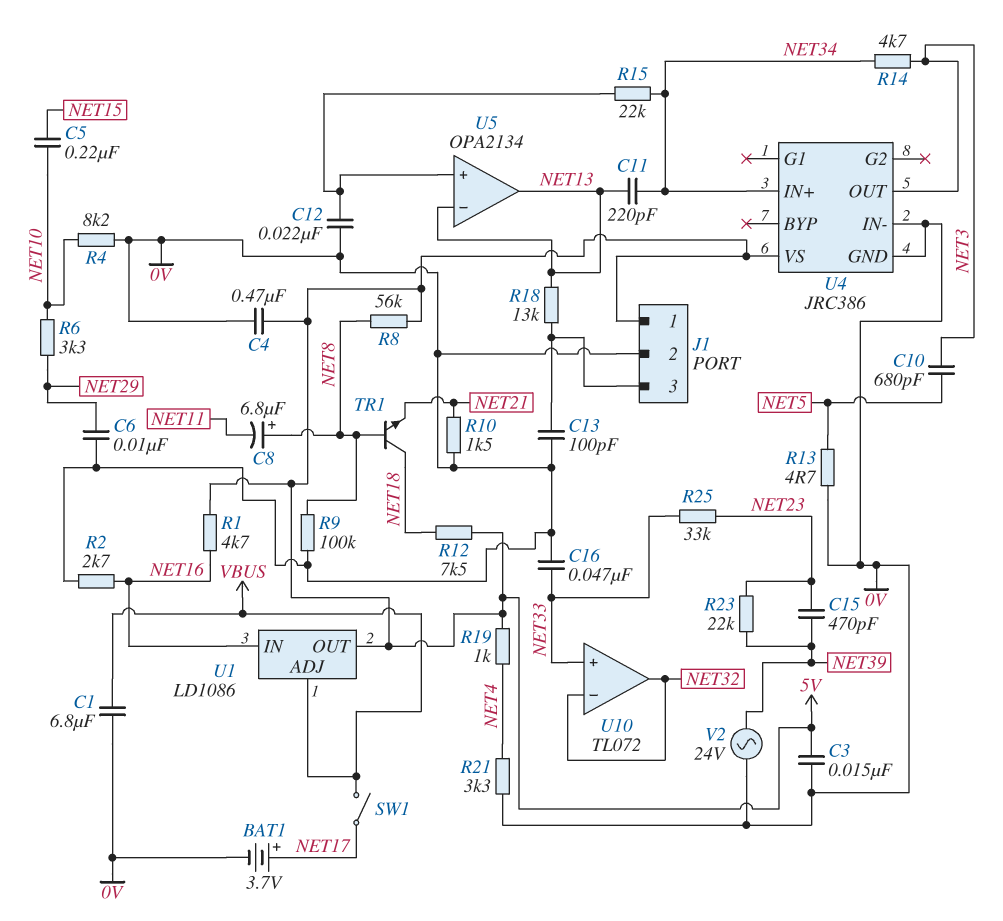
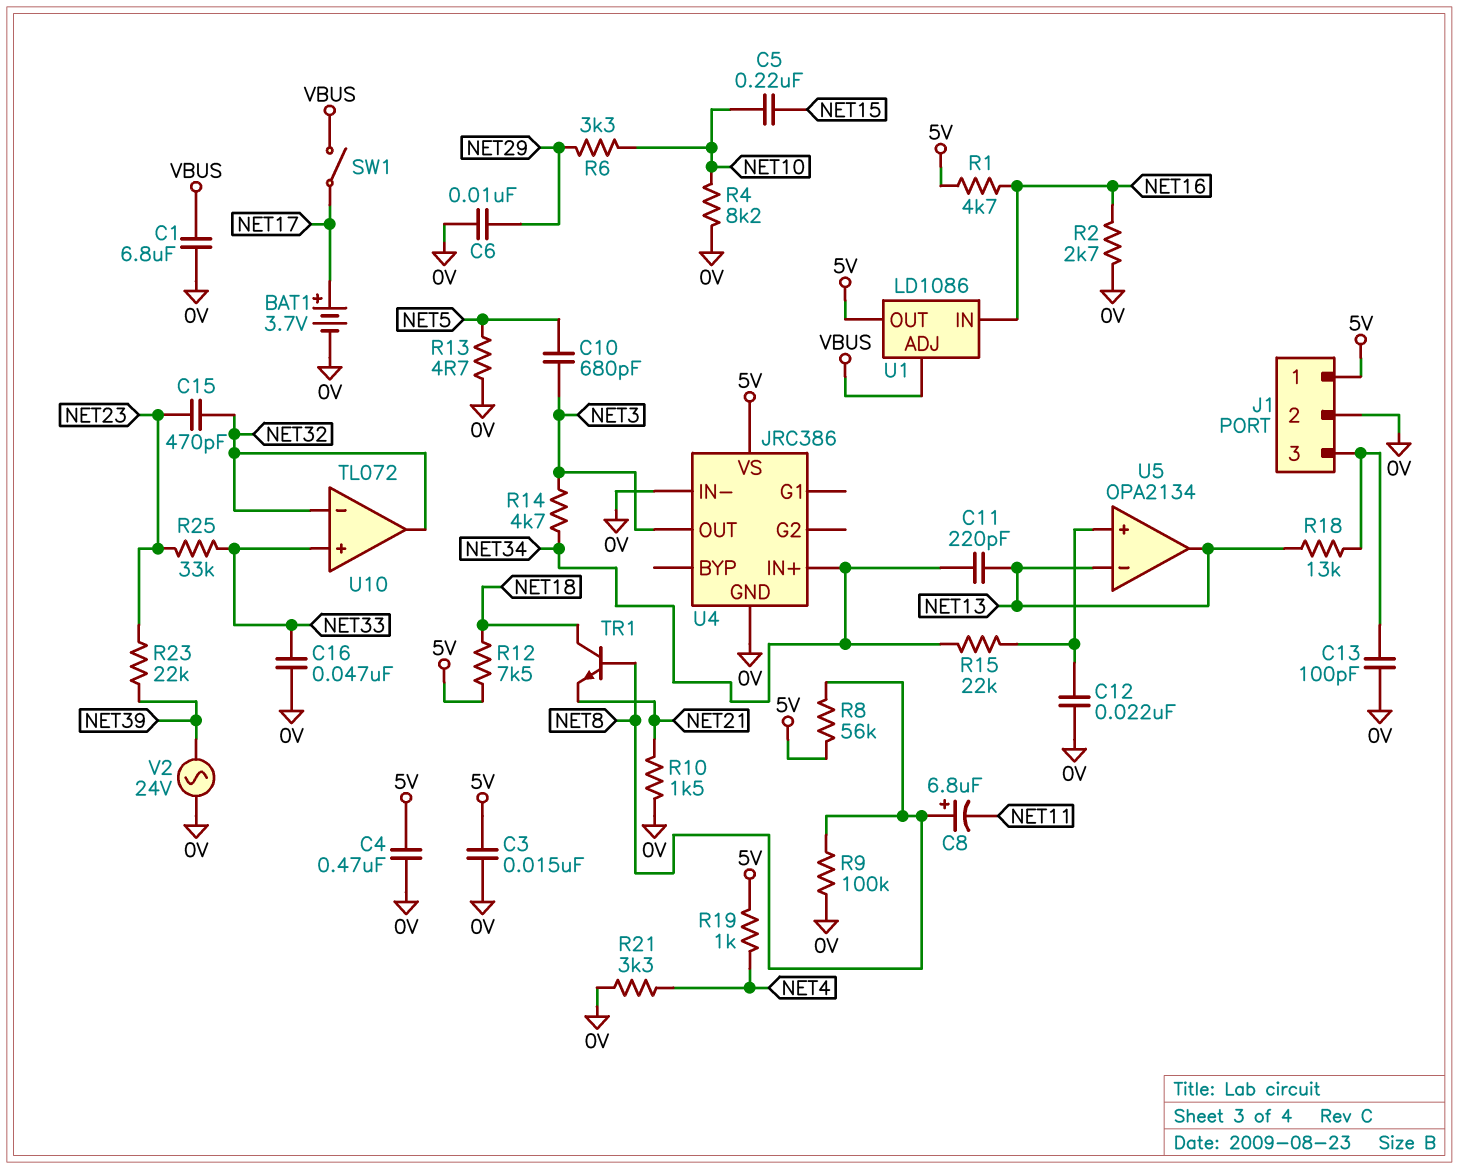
C15: 470pF (NET23, NET39) -> 470pF (NET23, NET32)

